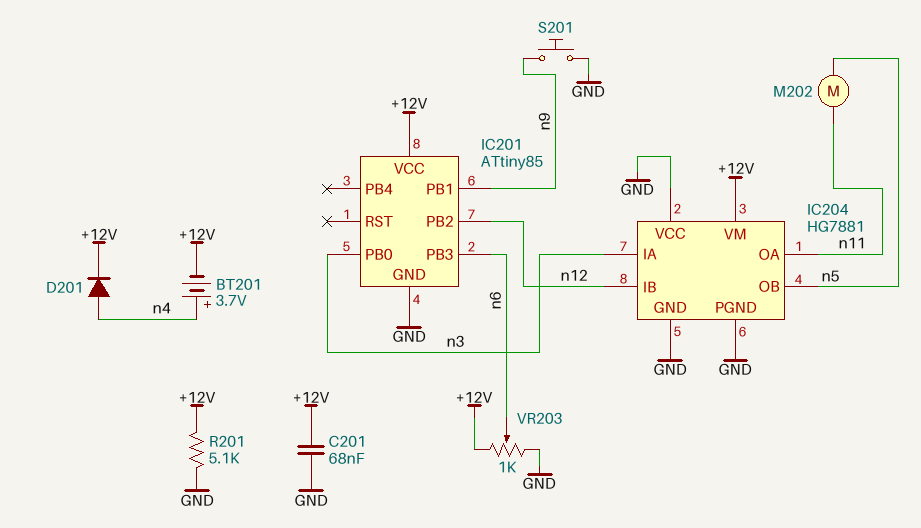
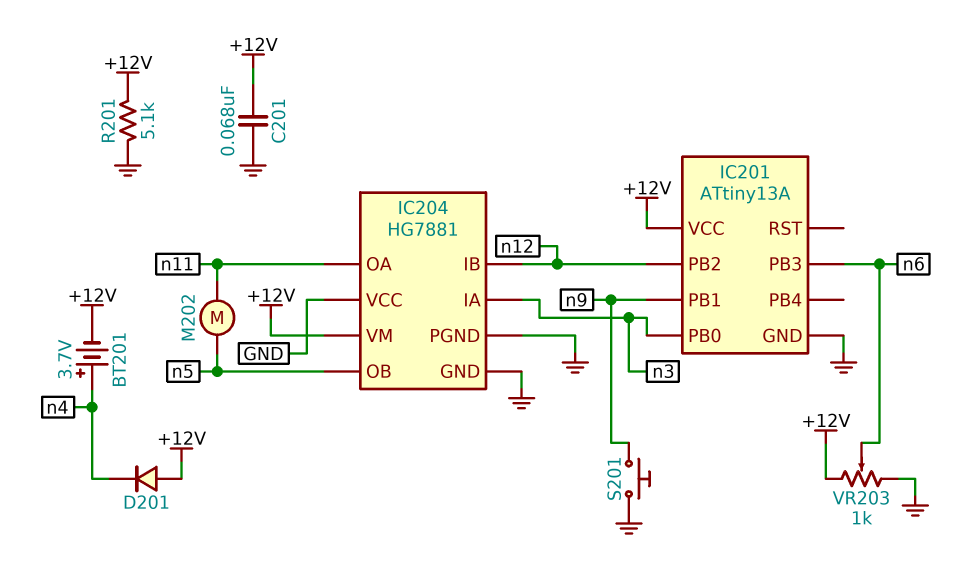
D201: diode (A n4, K +12V) -> diode (A +12V, K n4)
IC201: ATtiny85 -> ATtiny13A

